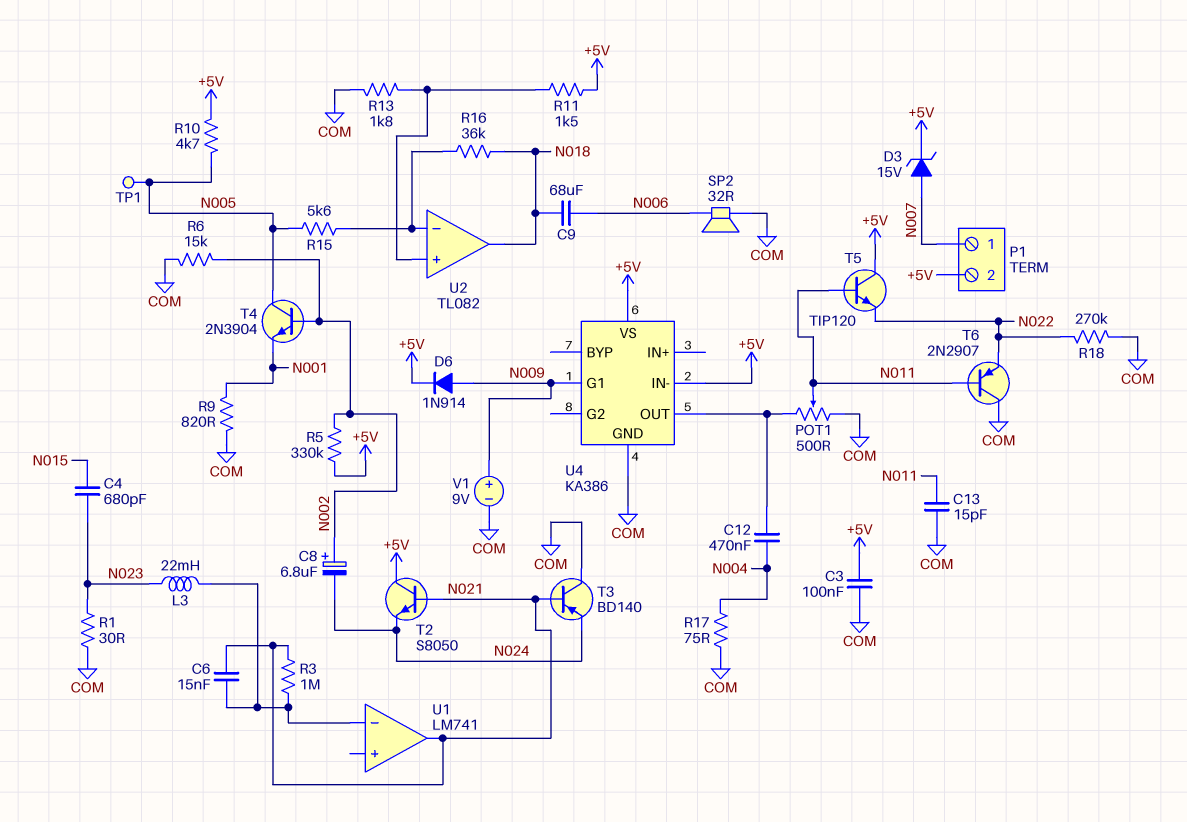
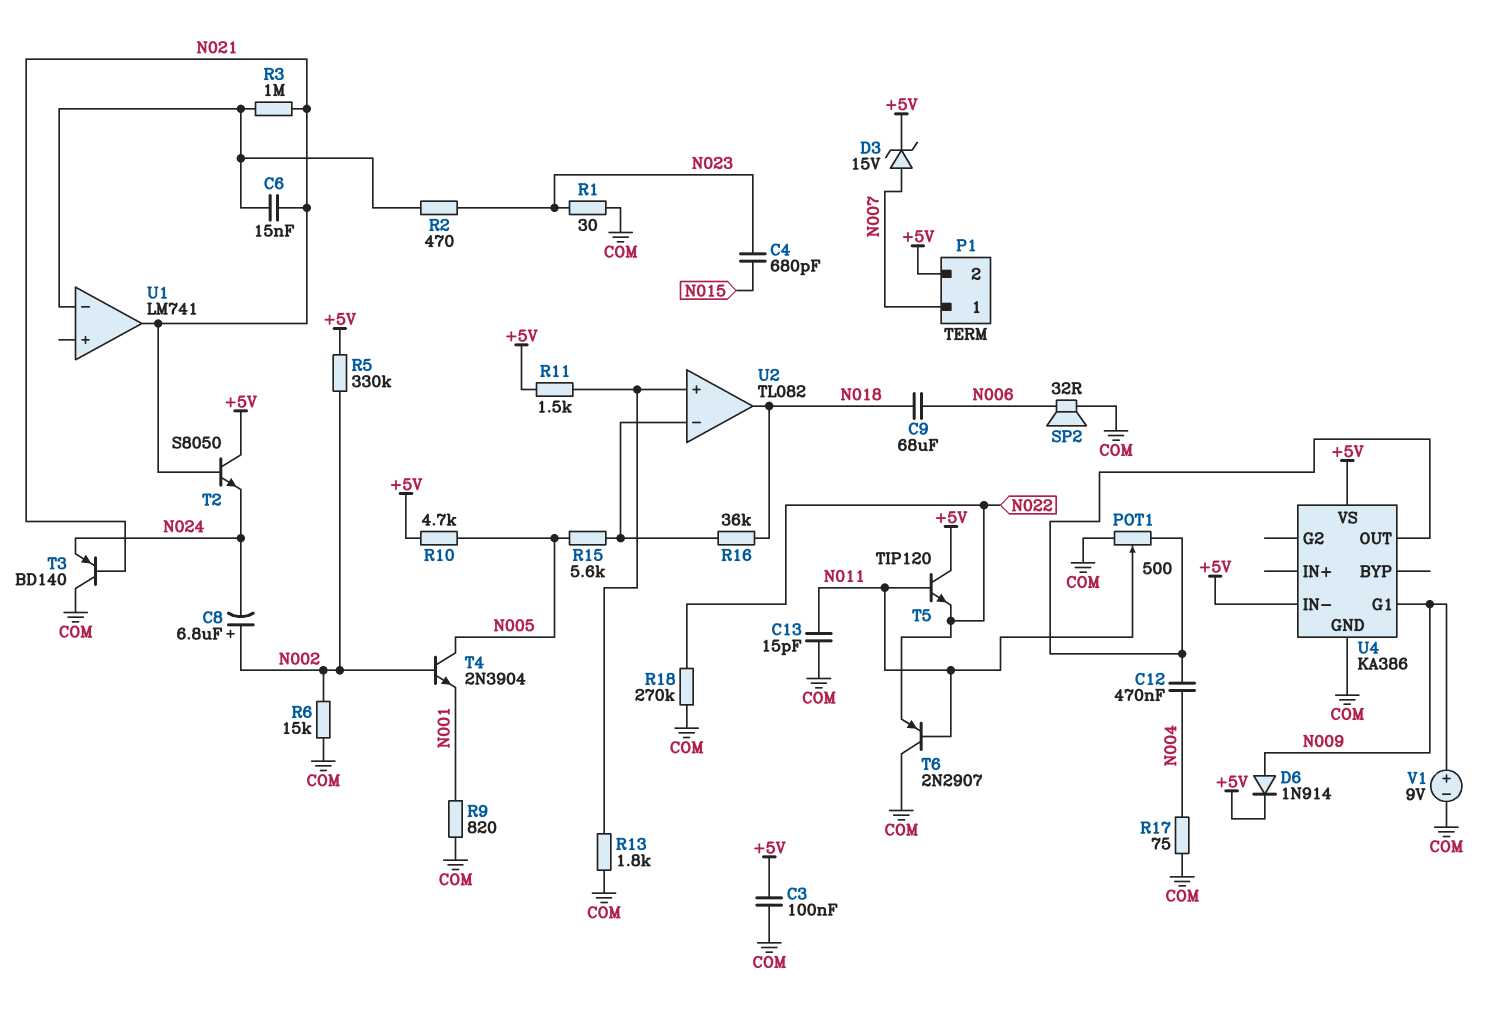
L3: 22mH (N023, U1/in-) -> none
R2: none -> 470 (N023, U1/in-)
TP1: test point (N005) -> none

